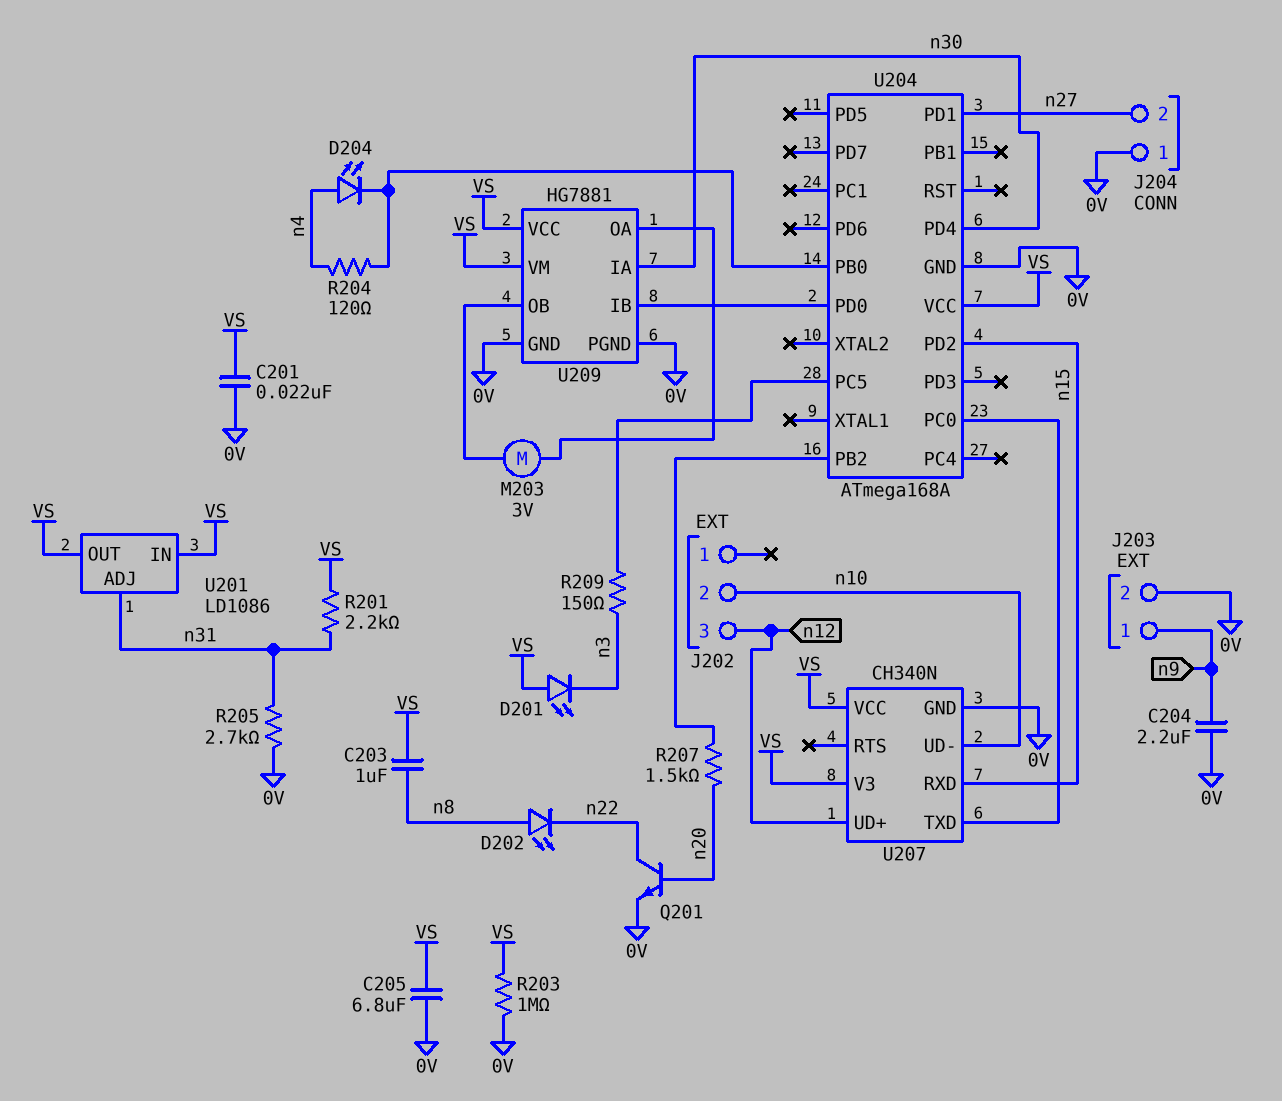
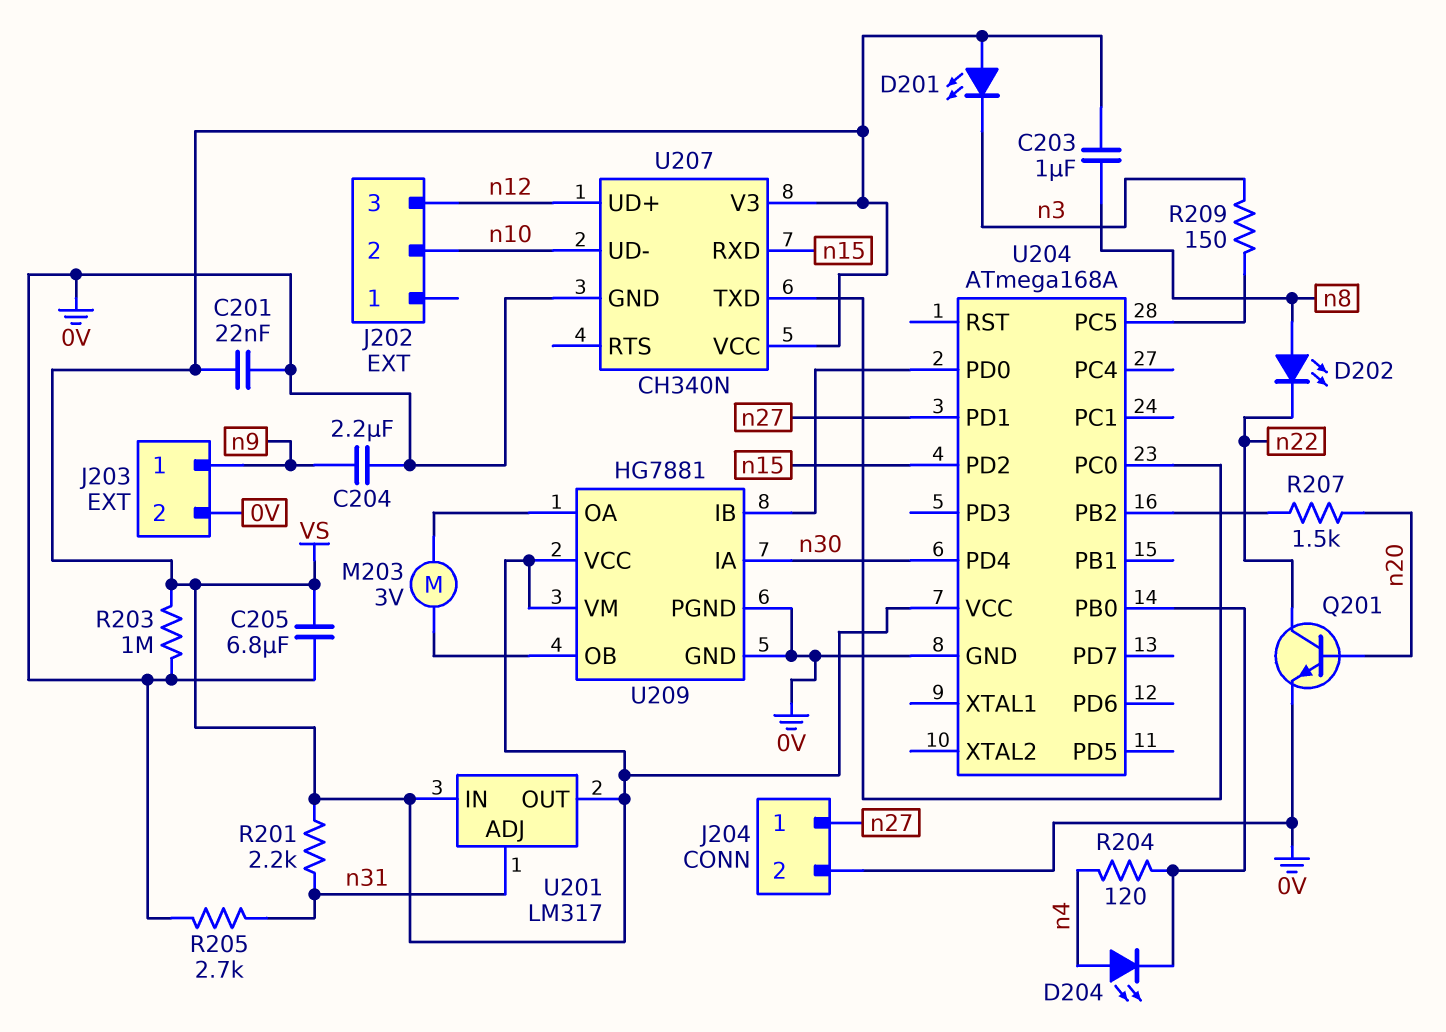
J204 pin 1: 0V -> n27
J204 pin 2: n27 -> 0V
U201: LD1086 -> LM317

